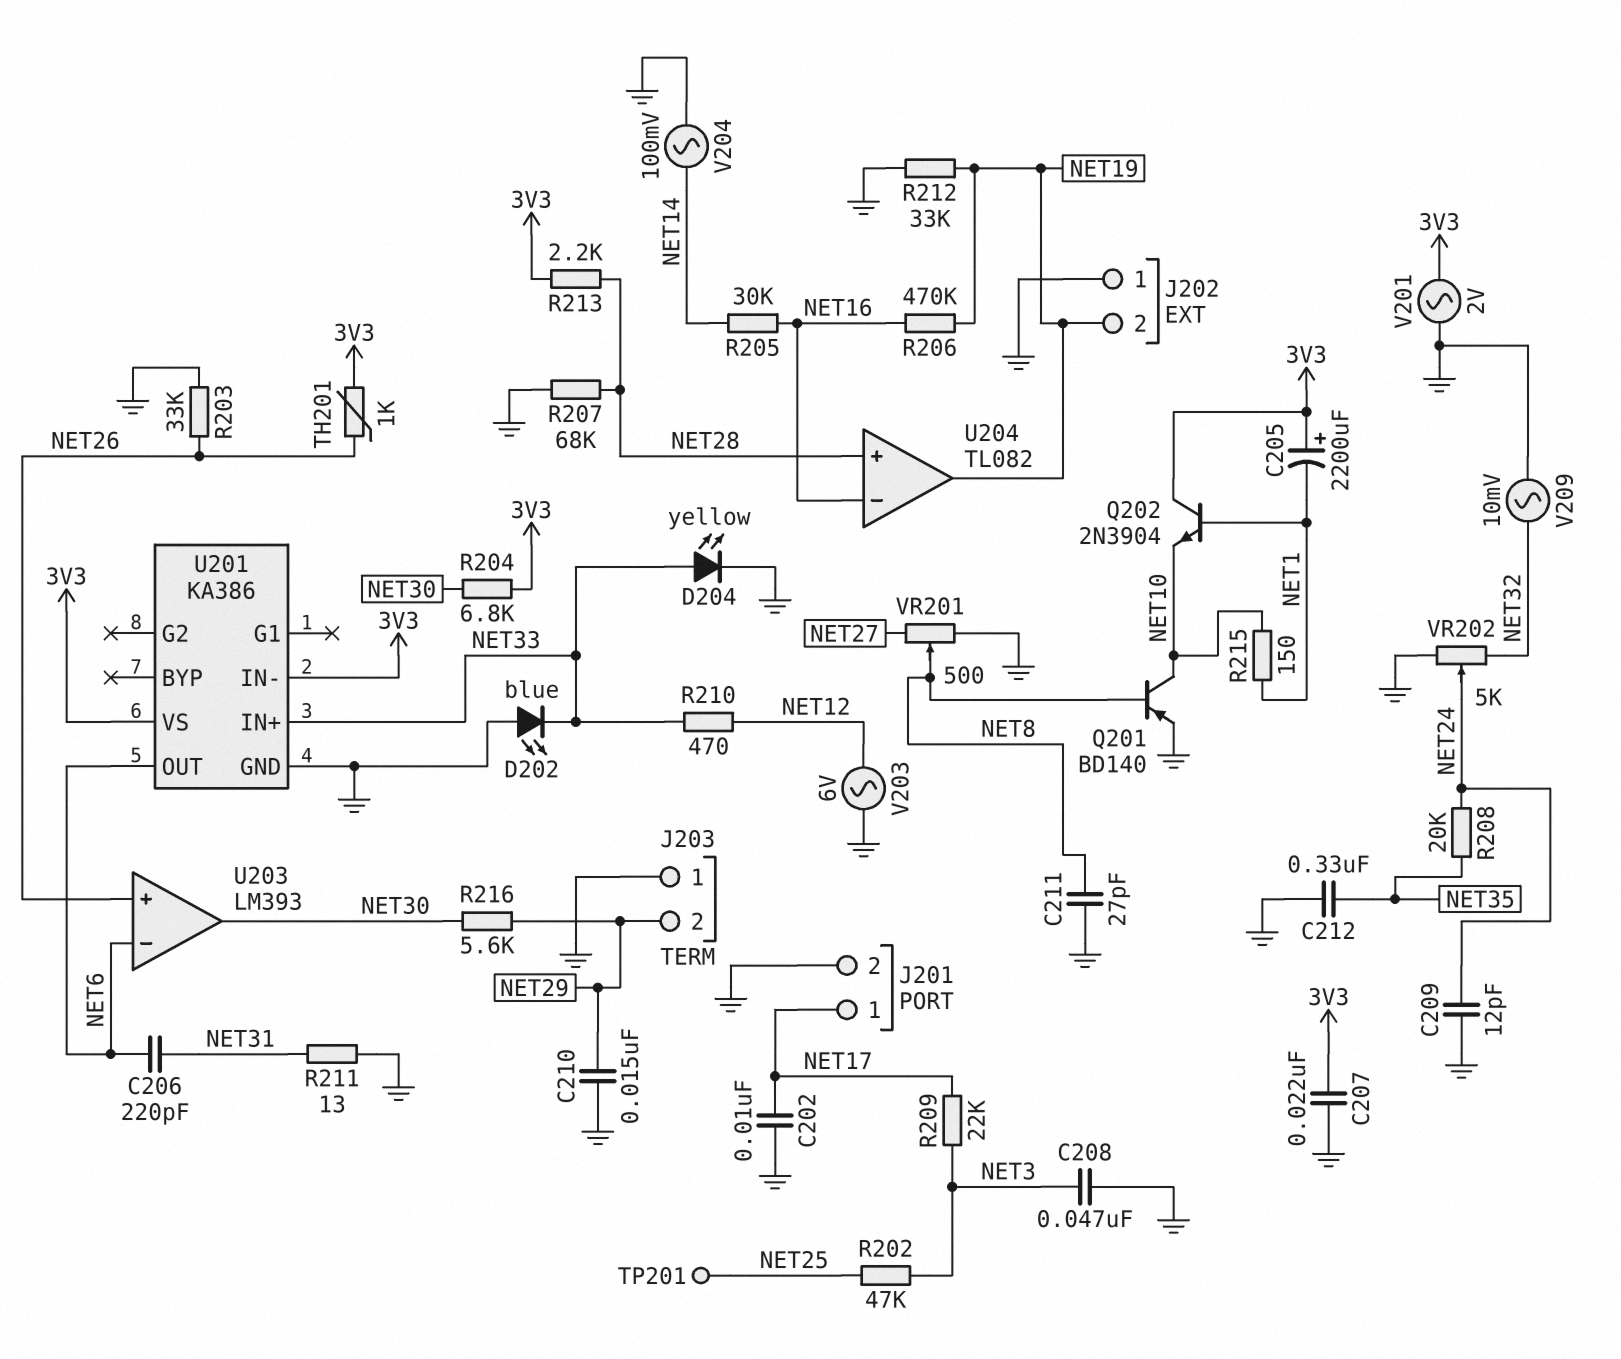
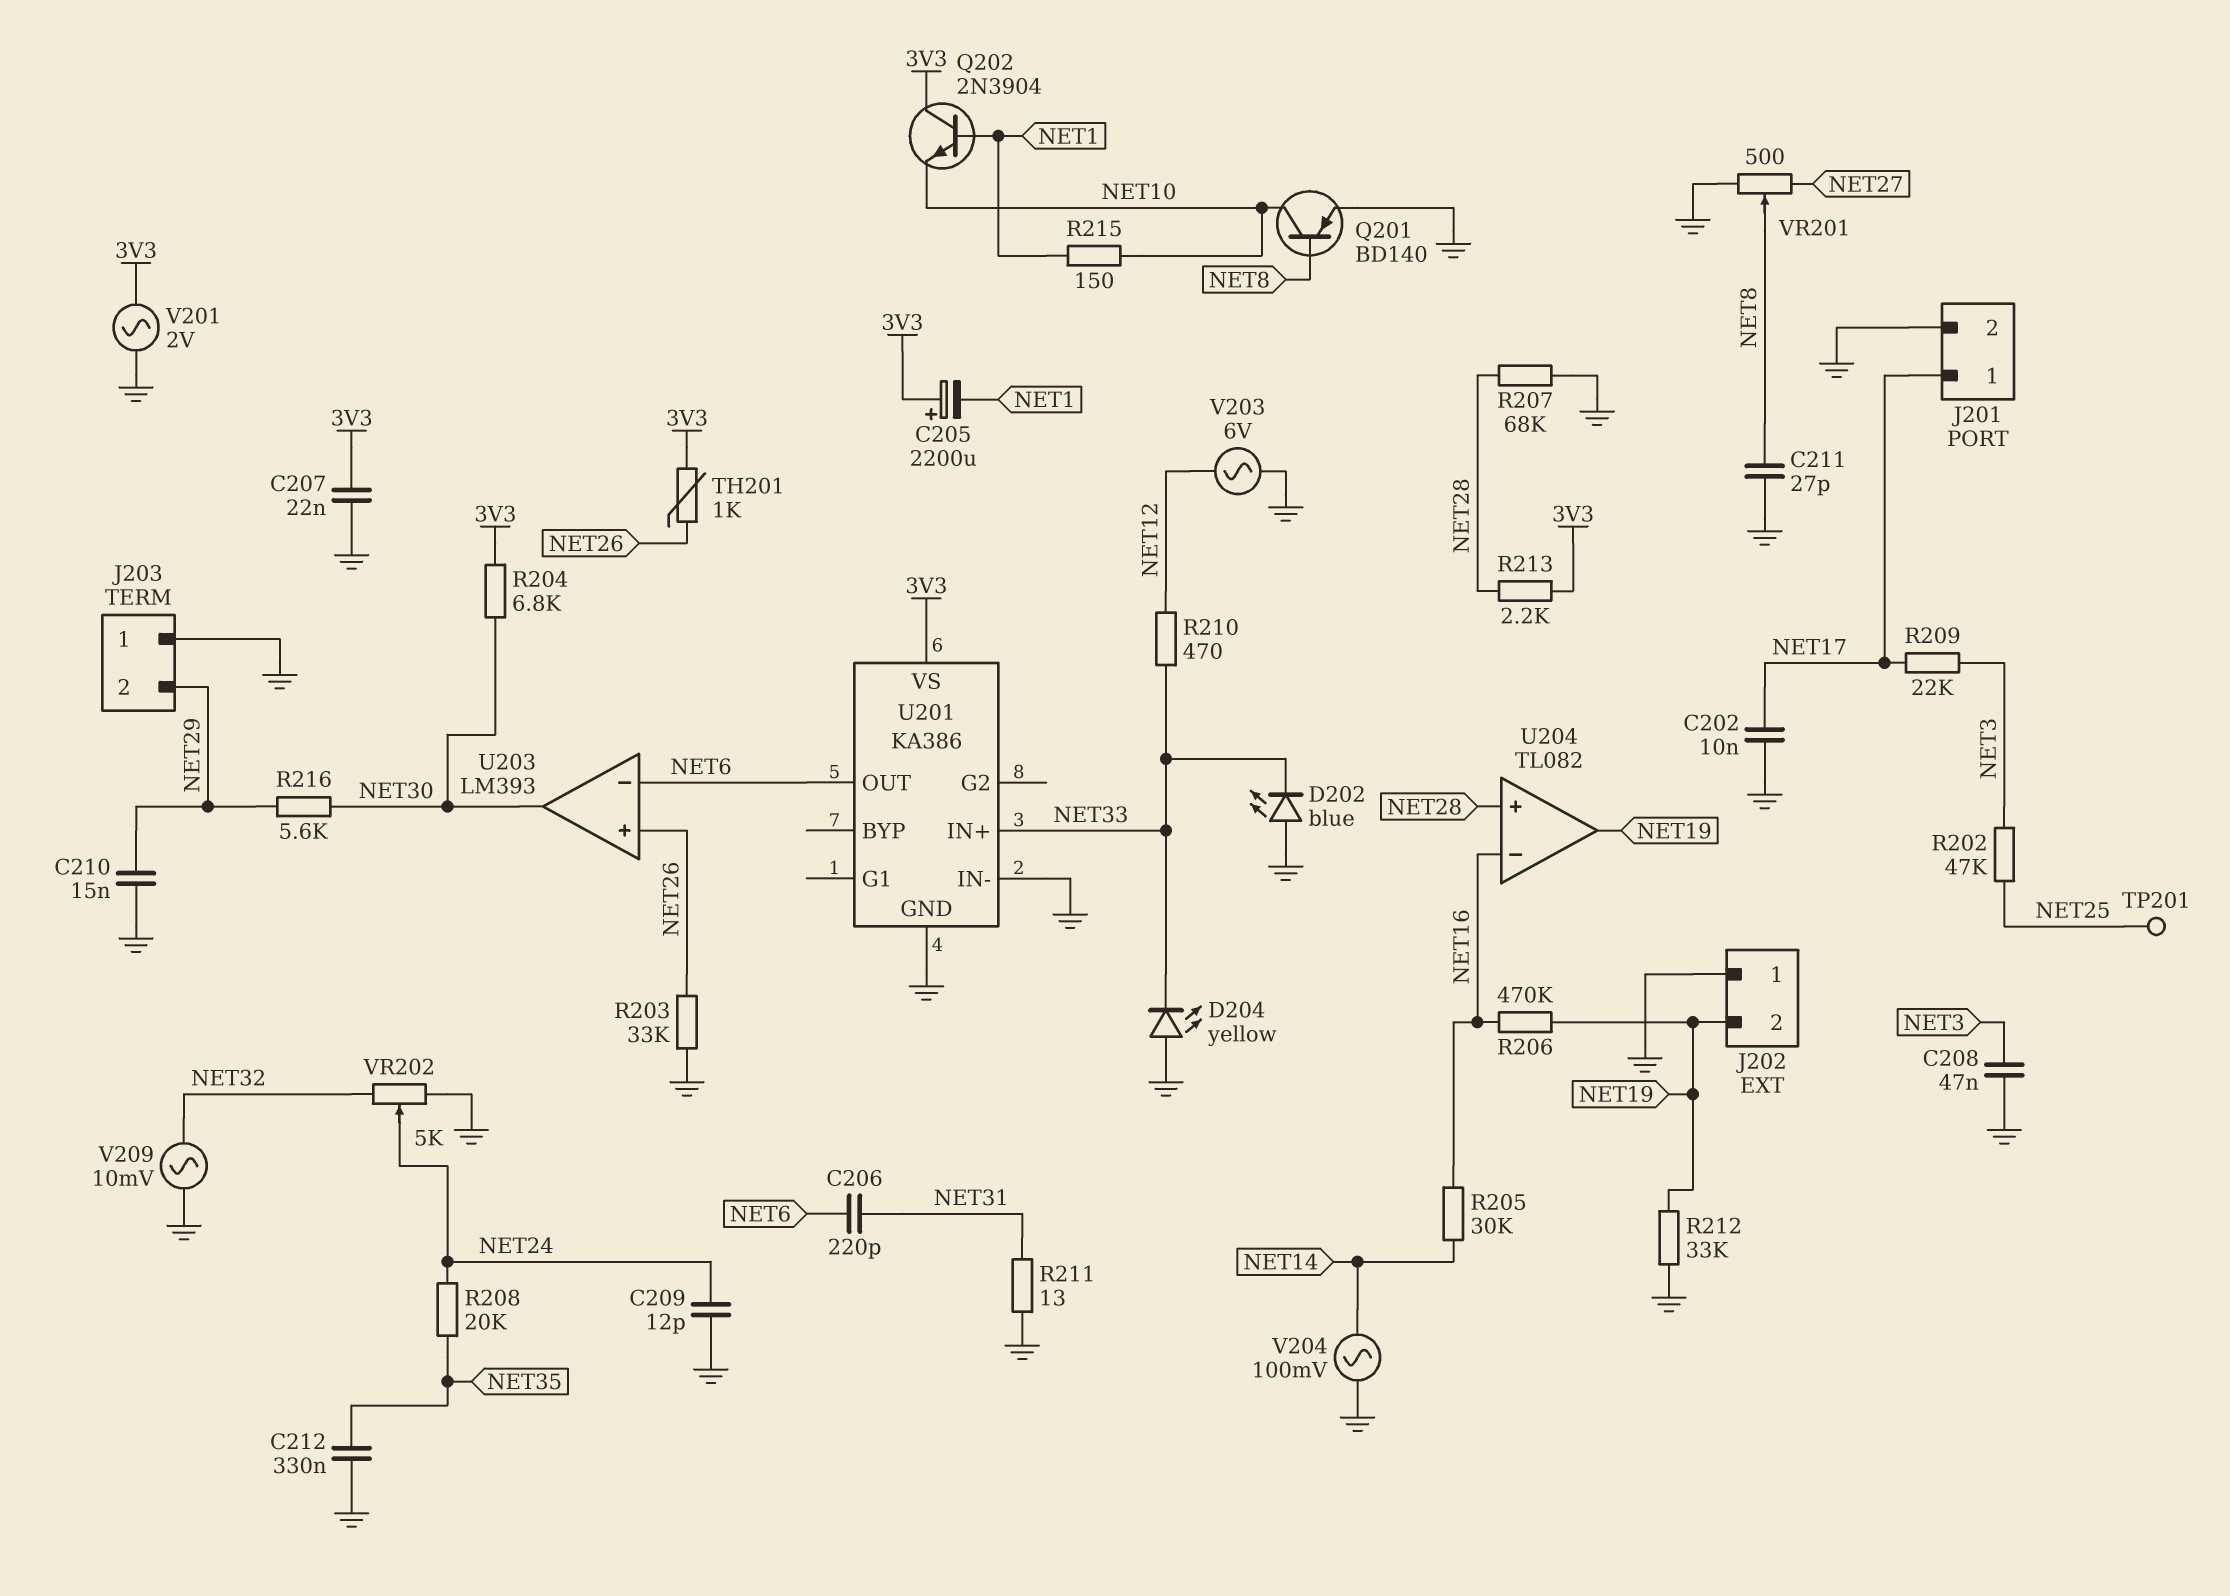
D204: LED yellow (A NET33, K GND) -> LED yellow (A GND, K NET33)
U201 pin IN-: 3V3 -> GND

